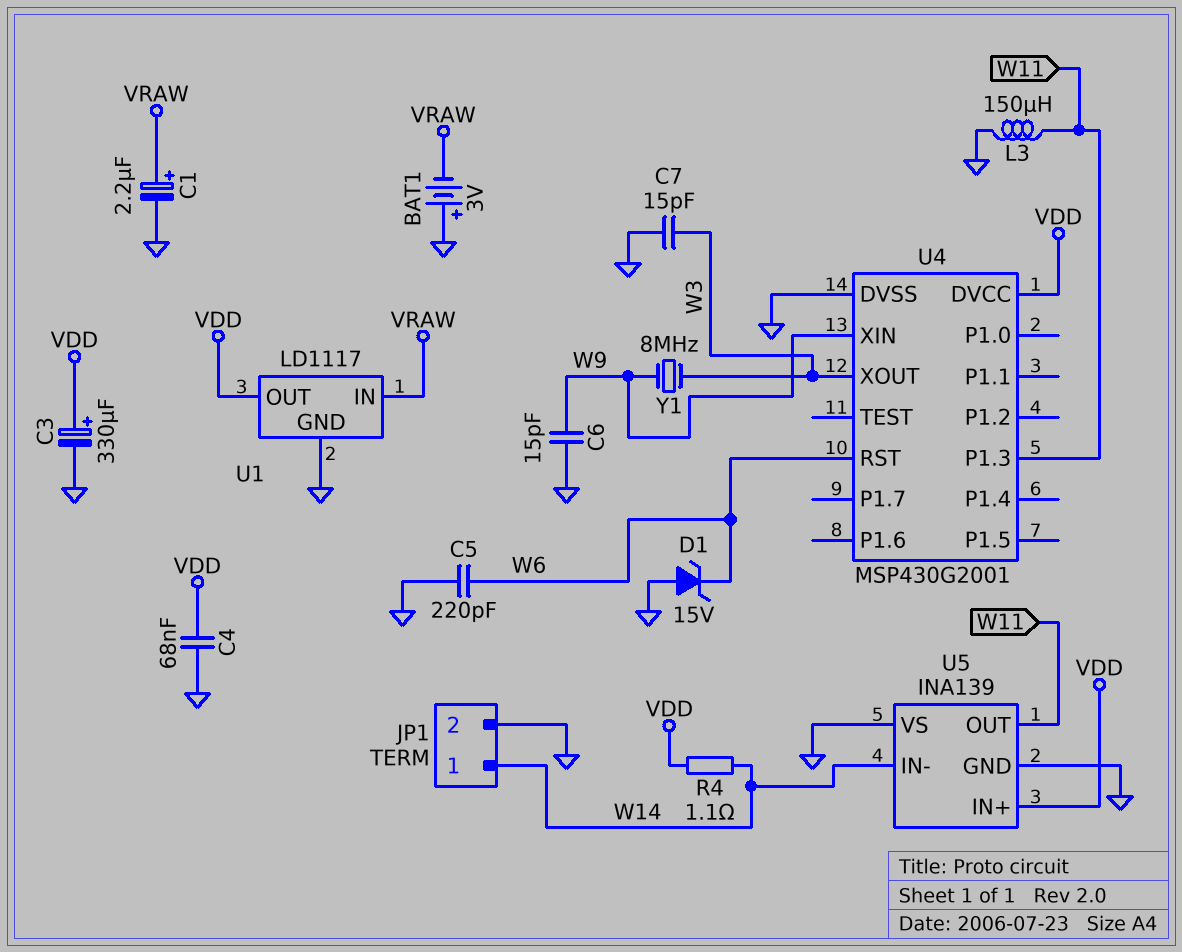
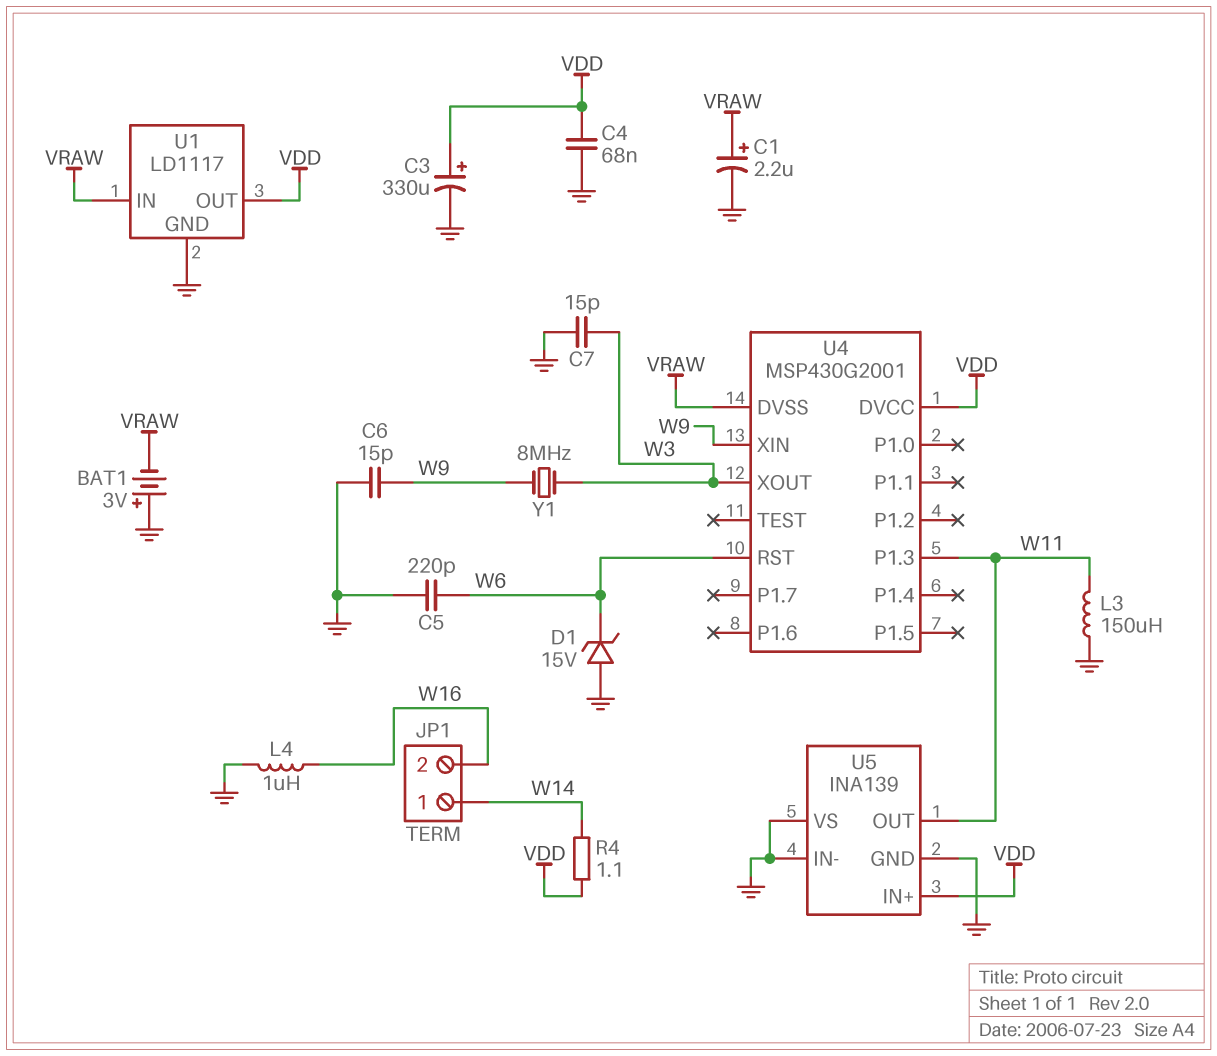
JP1 pin 2: GND -> W16
L4: none -> 1uH (GND, W16)
U4 pin DVSS: GND -> VRAW
U5 pin IN-: W14 -> GND

